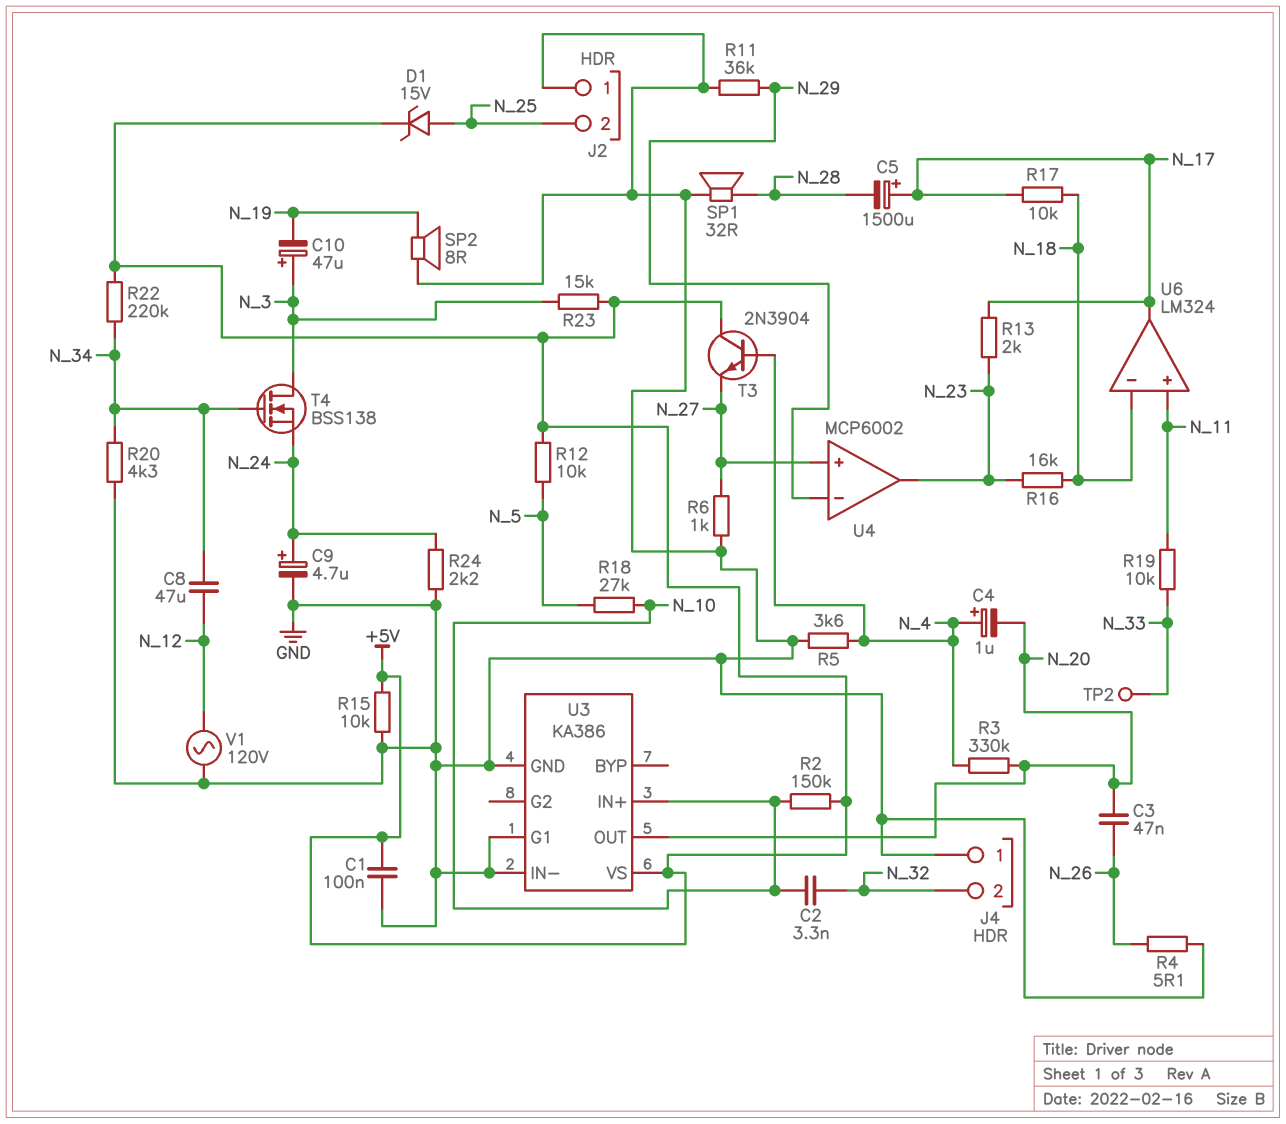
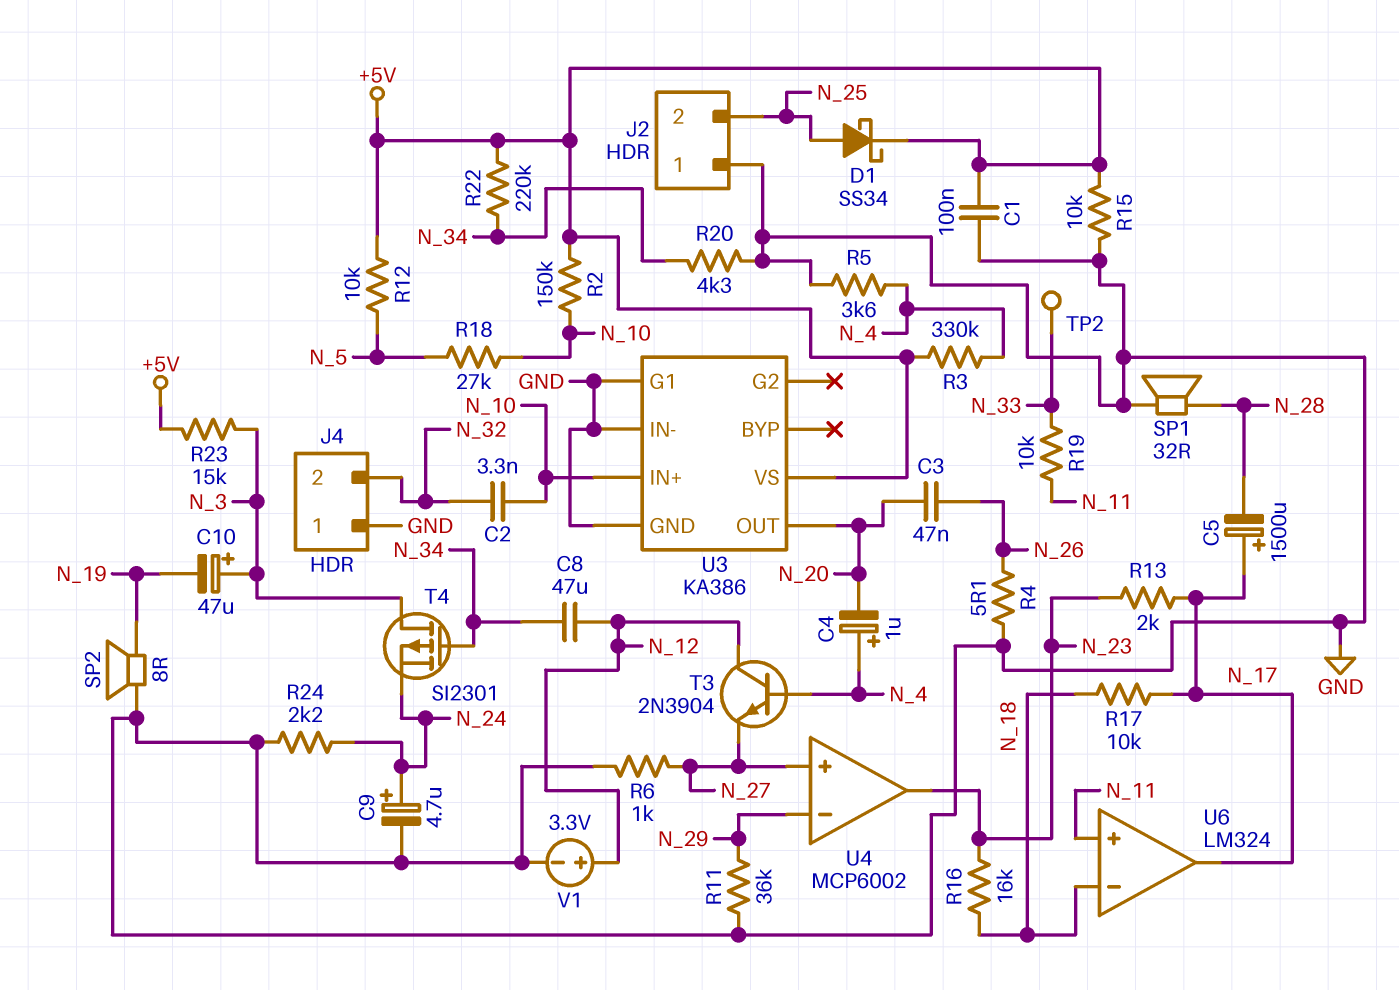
D1: zener 15V (A N_25, K +5V) -> schottky SS34 (A N_25, K +5V)
R3: 330k (N_4, N_20) -> 330k (+5V, N_4)
T3: NPN 2N3904 (B N_4, C +5V, E N_27) -> NPN 2N3904 (B N_4, C N_12, E N_27)
T4: NMOS BSS138 (G N_34, D N_3, S N_24) -> PMOS SI2301 (G N_34, D N_3, S N_24)
V1: AC 120V (GND, N_12) -> 3.3V (plus N_12, minus GND)

